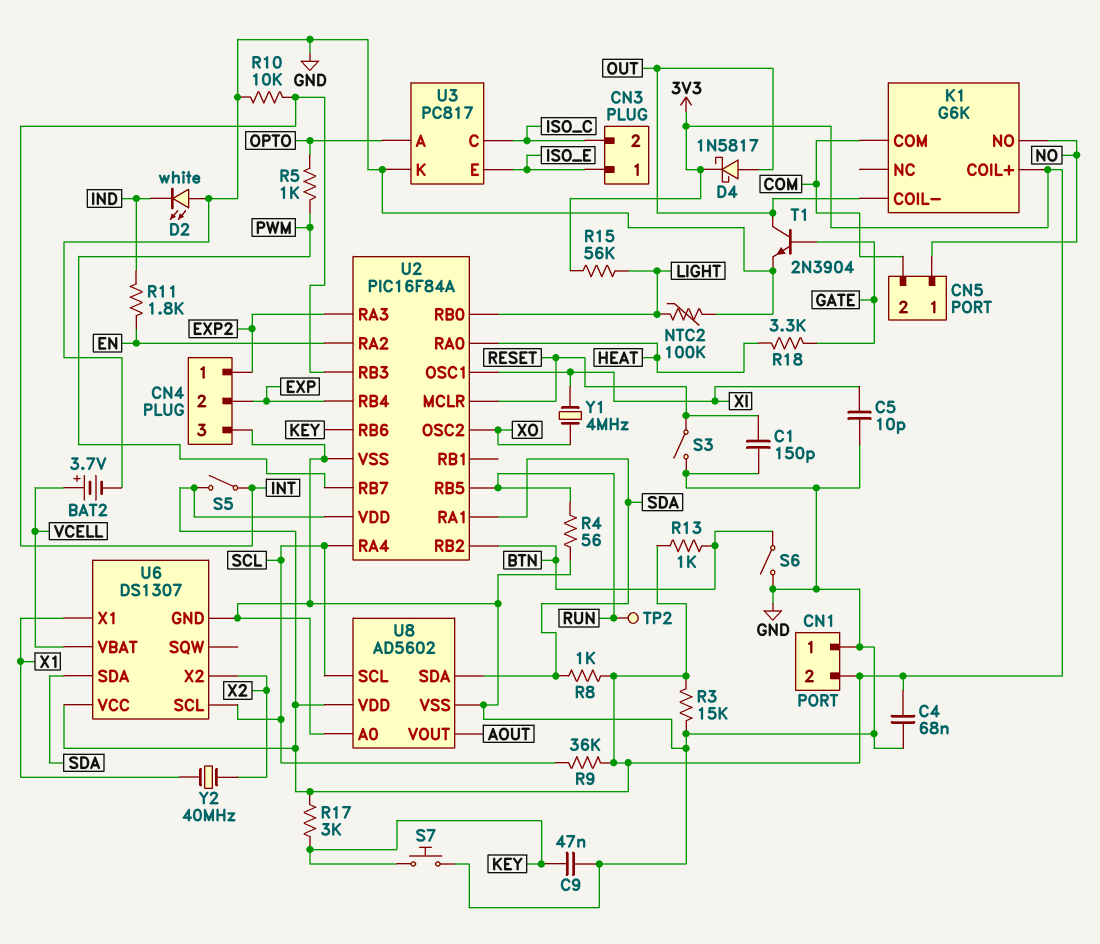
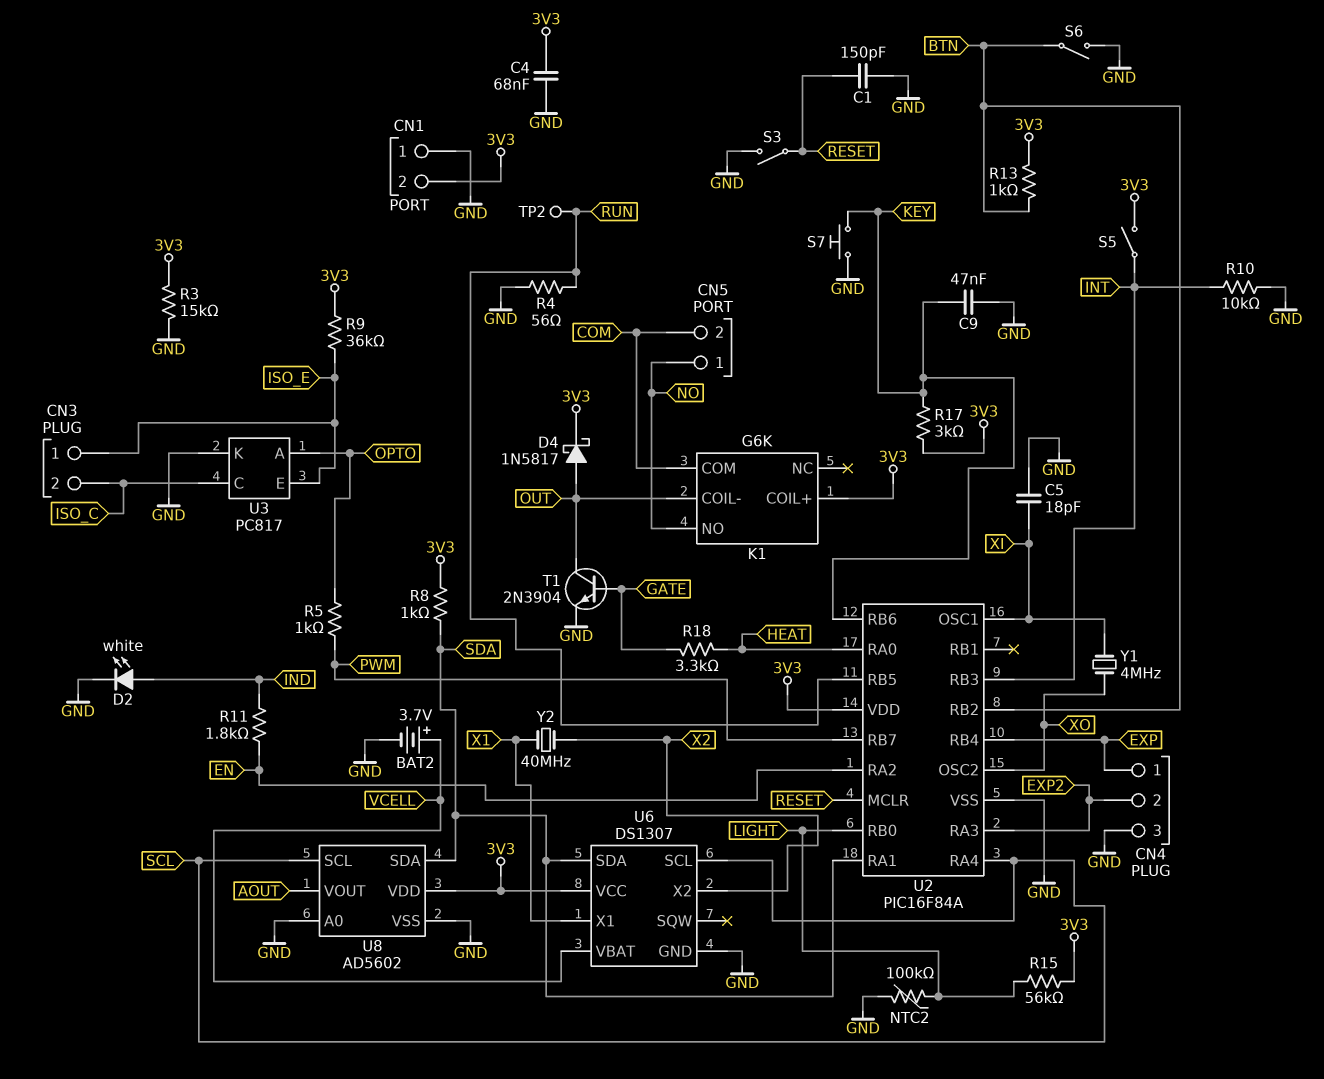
C5: 10pF (GND, XI) -> 18pF (GND, XI)
CN4 pin 1: EXP2 -> EXP
CN4 pin 2: EXP -> EXP2
D2: LED white (A GND, K IND) -> LED white (A IND, K GND)
R9: 36k (3V3, SCL) -> 36k (3V3, ISO_E)

